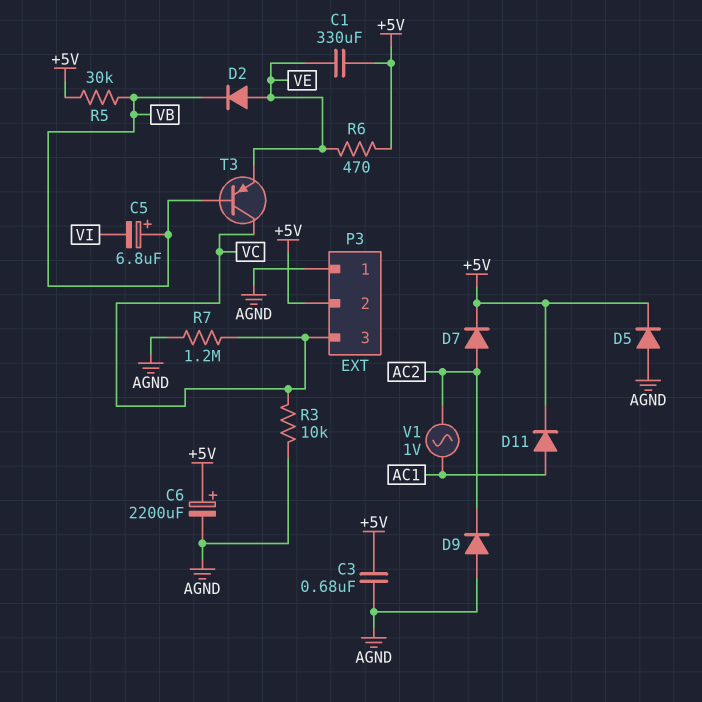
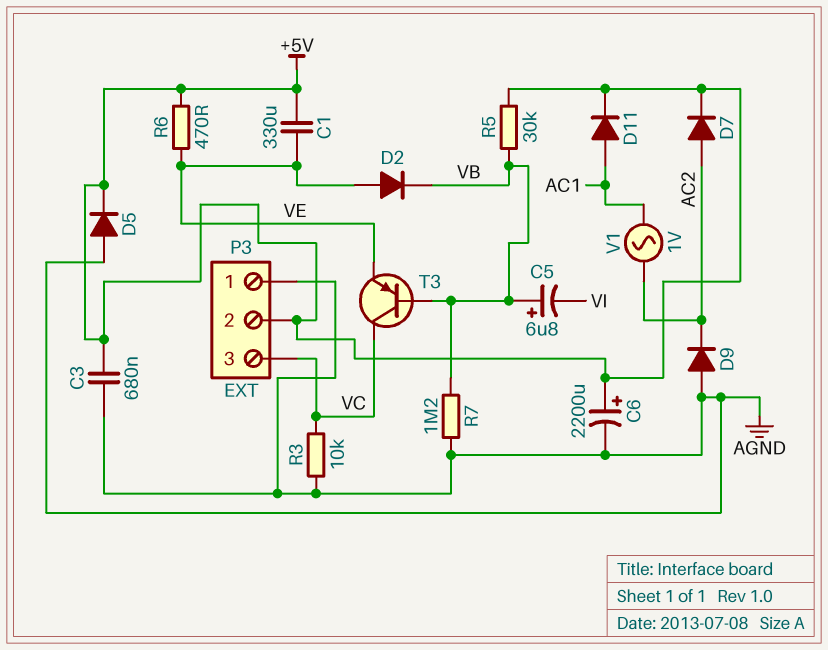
R7: 1.2M (AGND, VC) -> 1.2M (AGND, VB)

